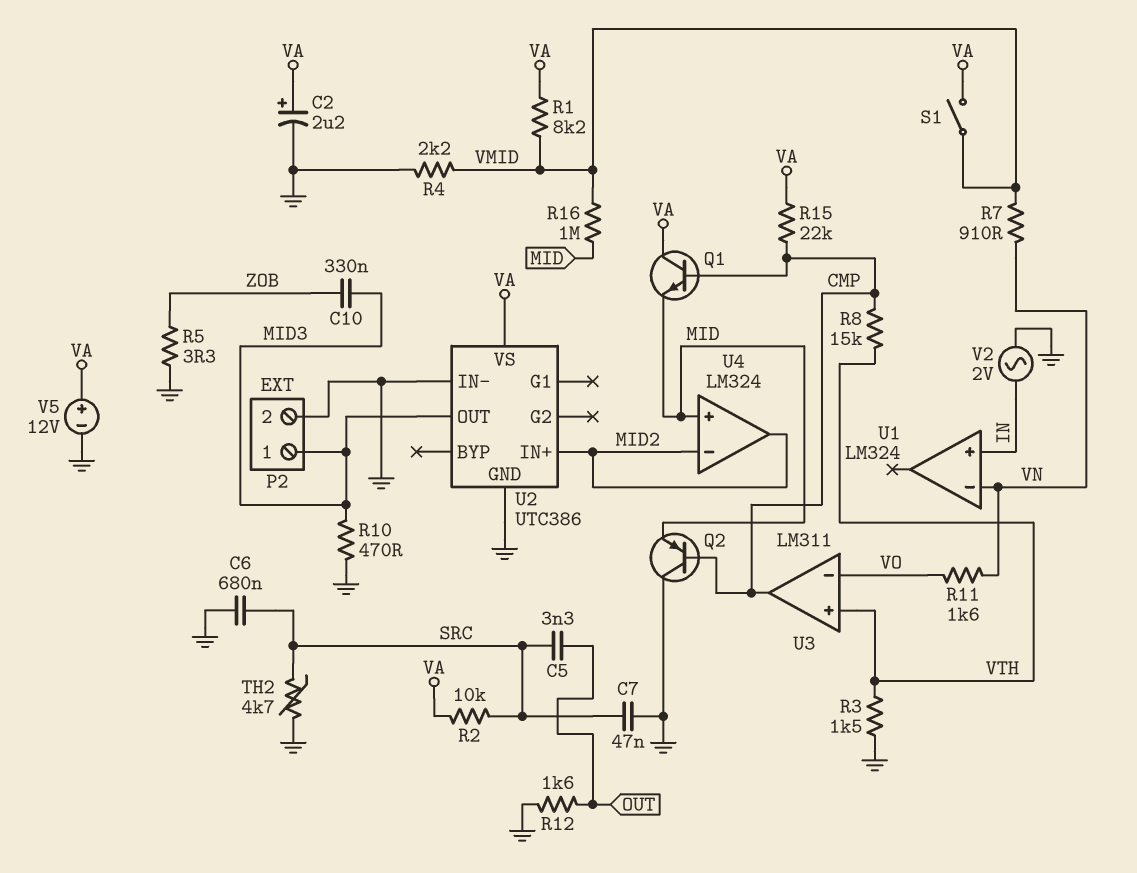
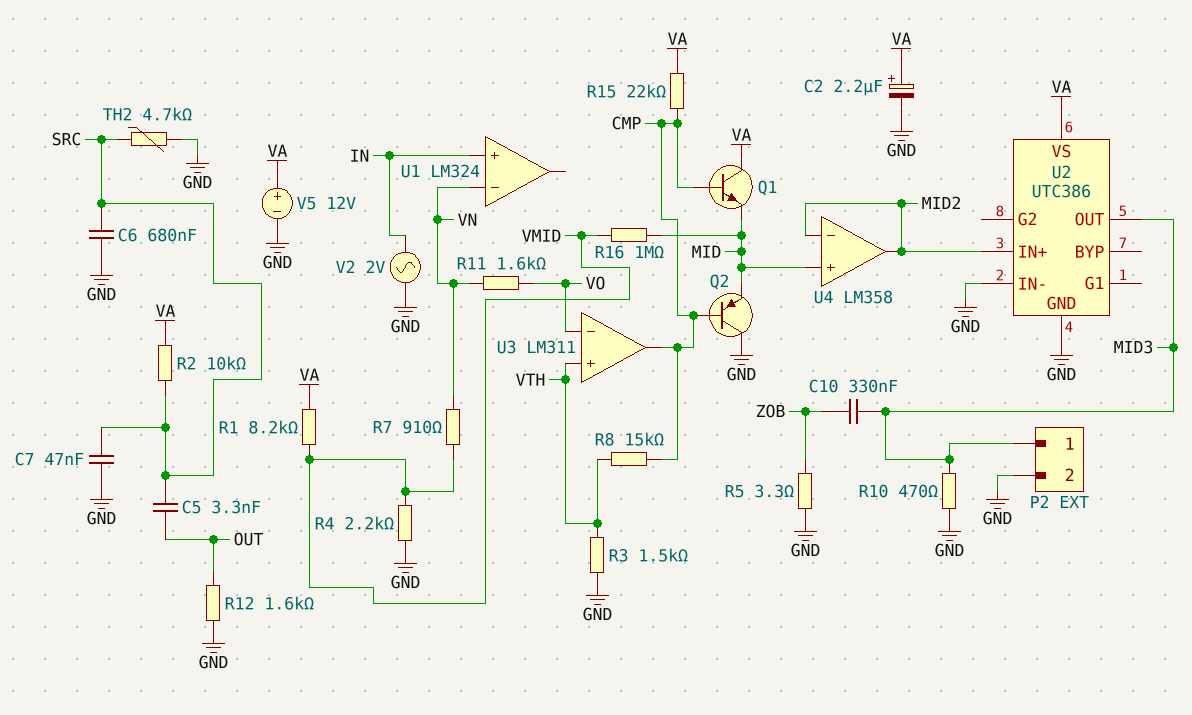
S1: switch (VA, VMID) -> none
U4: LM324 -> LM358

